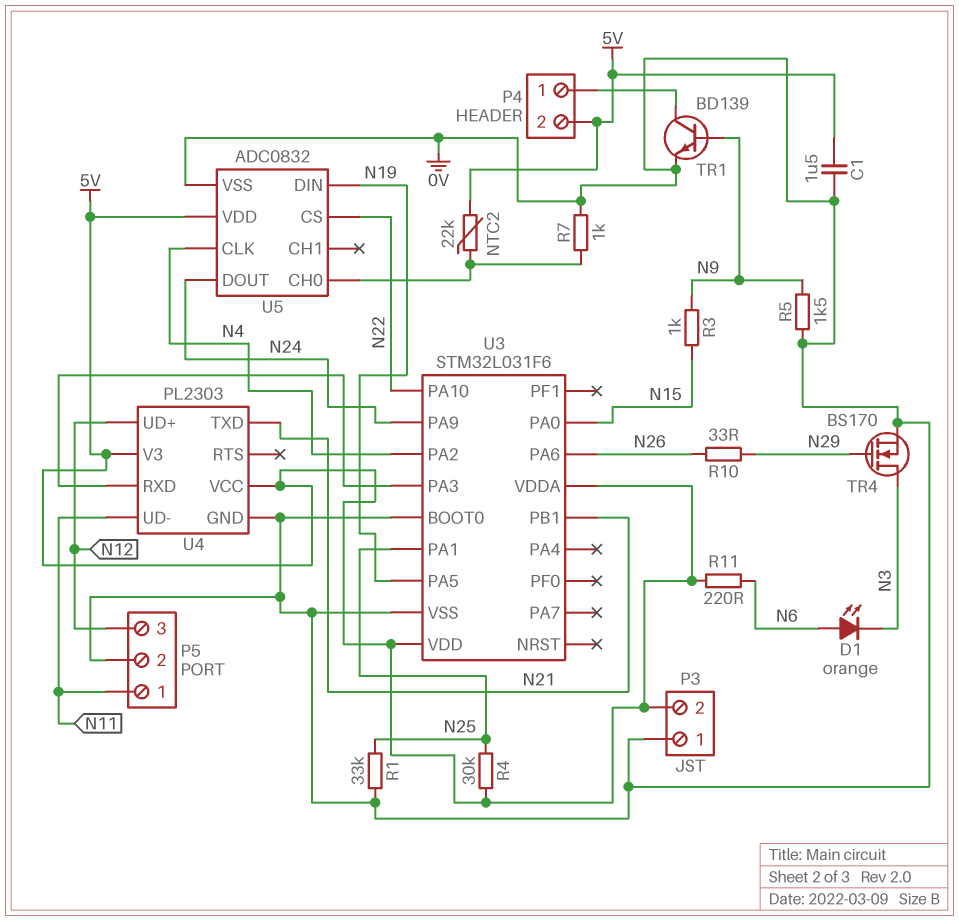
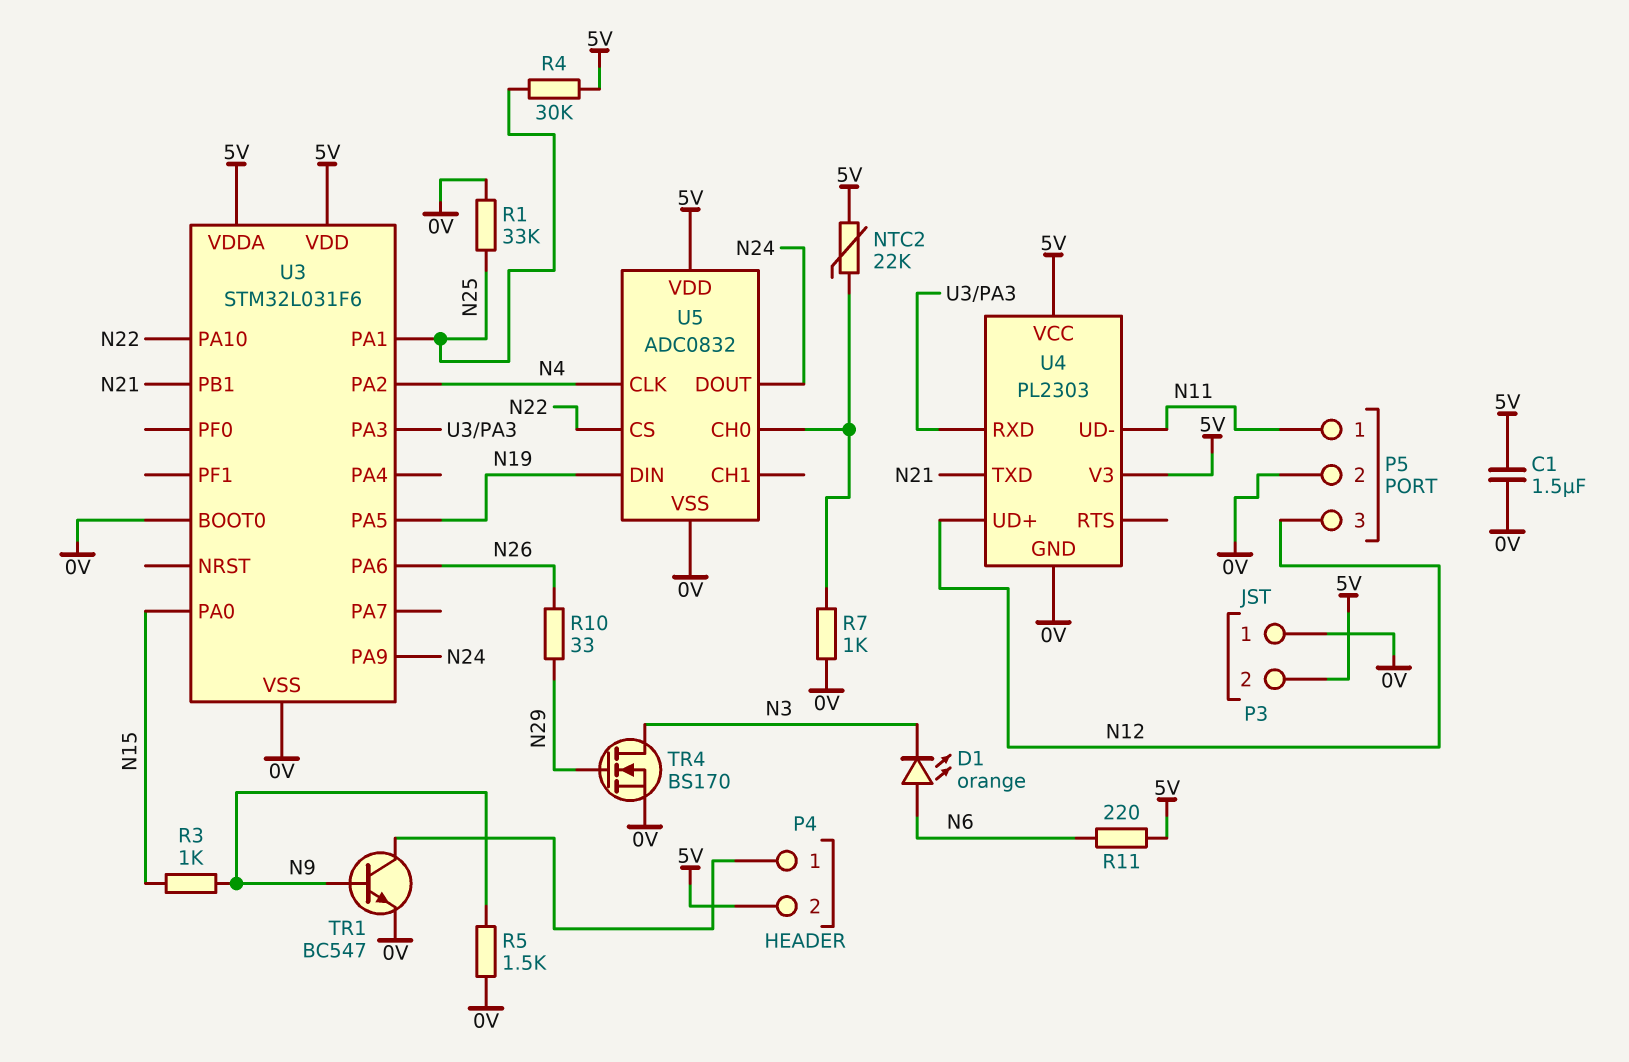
TR1: NPN BD139 (B N9, C P4/1, E 0V) -> NPN BC547 (B N9, C P4/1, E 0V)

